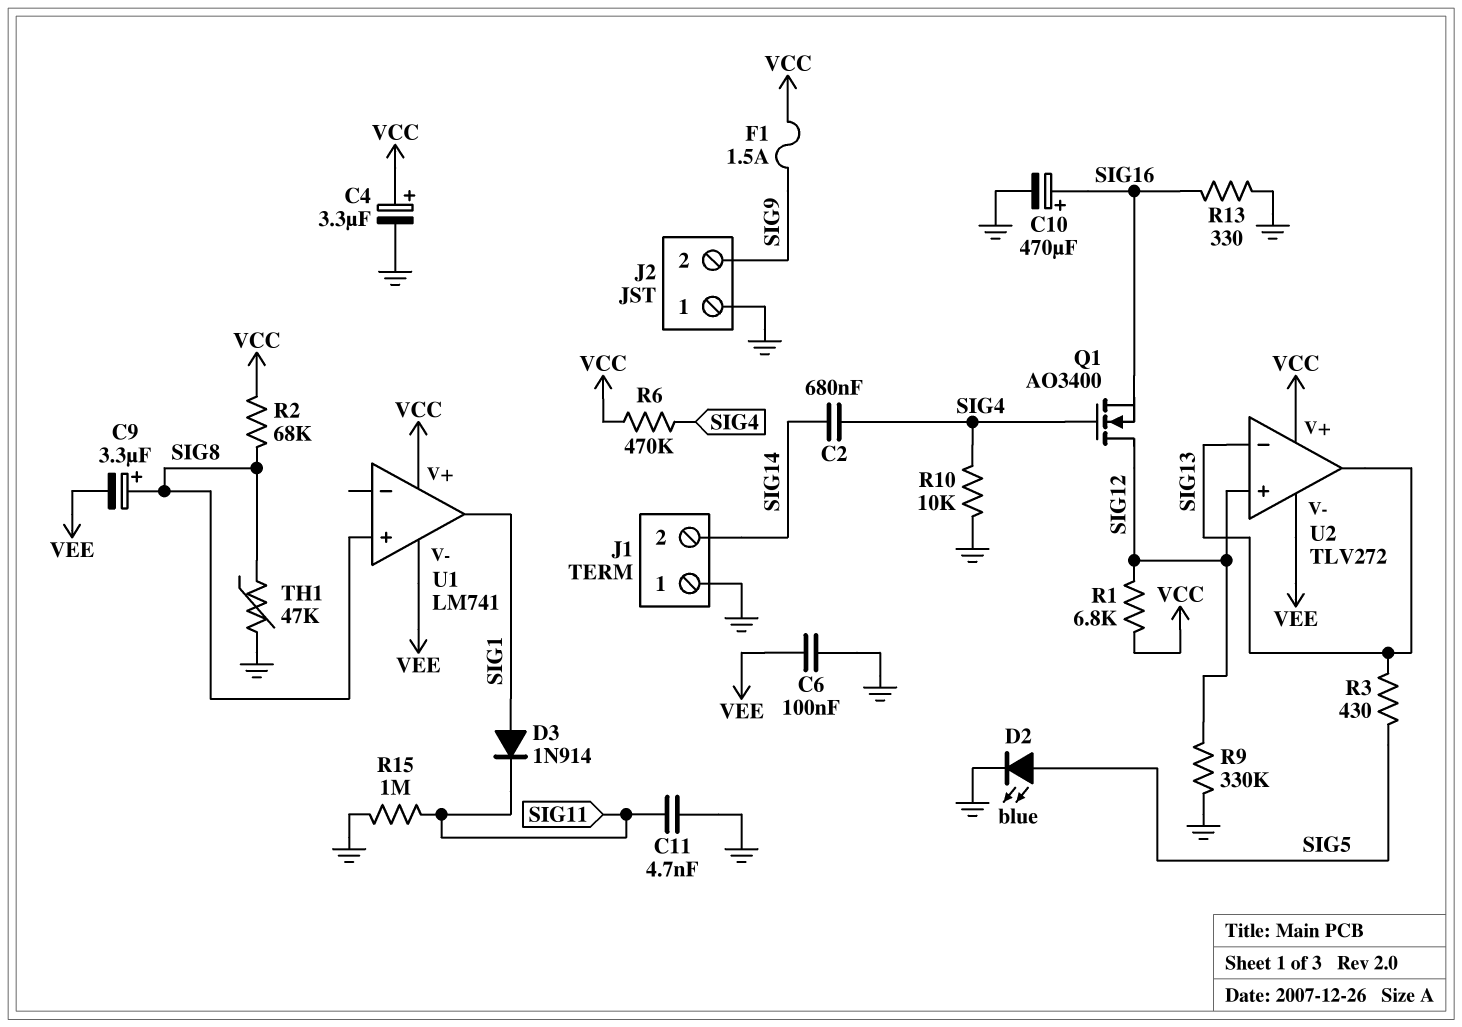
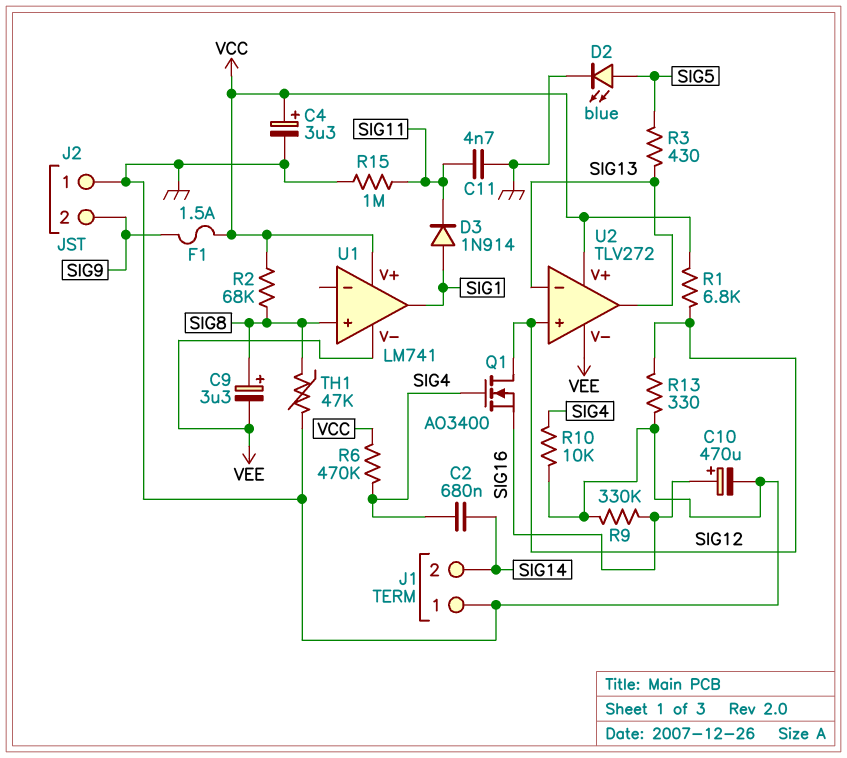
C6: 100nF (GND, VEE) -> none
R9: 330k (GND, SIG12) -> 330k (GND, SIG16)
R13: 330 (GND, SIG16) -> 330 (GND, SIG12)

